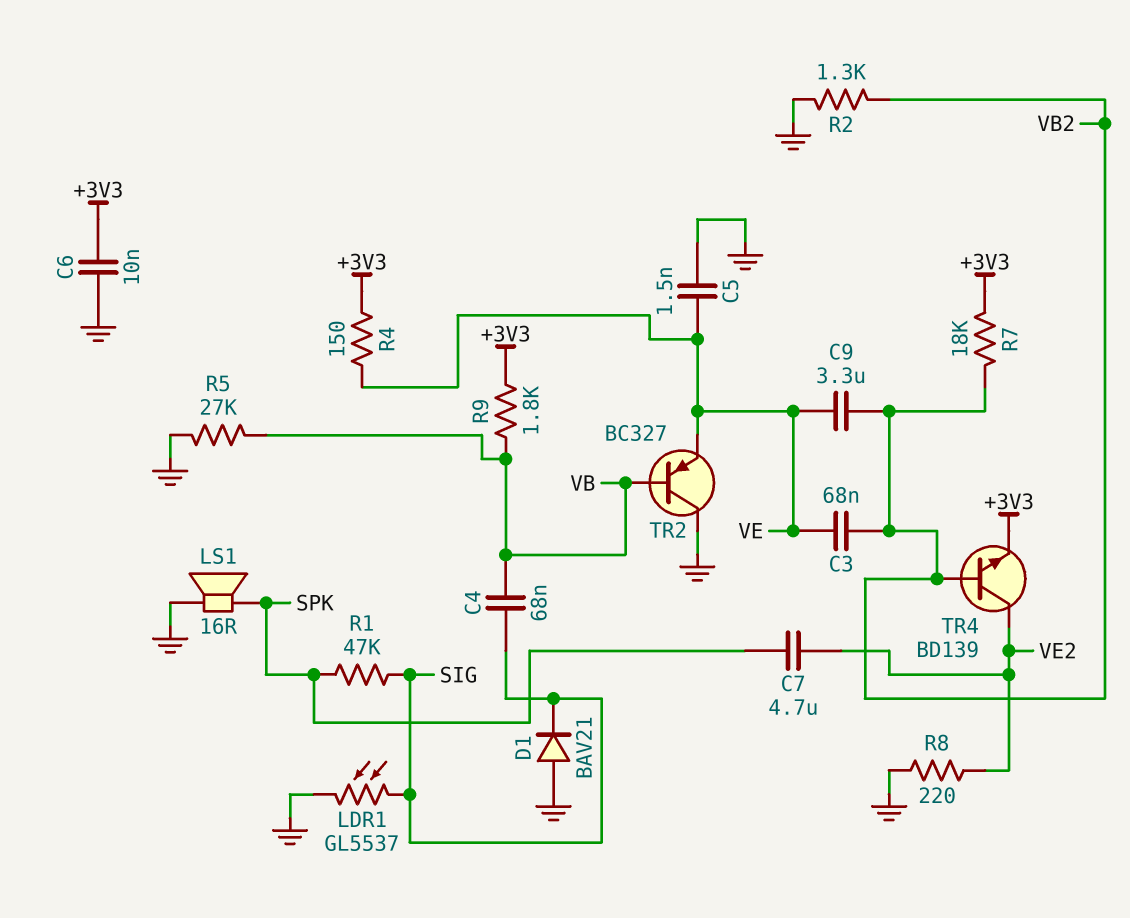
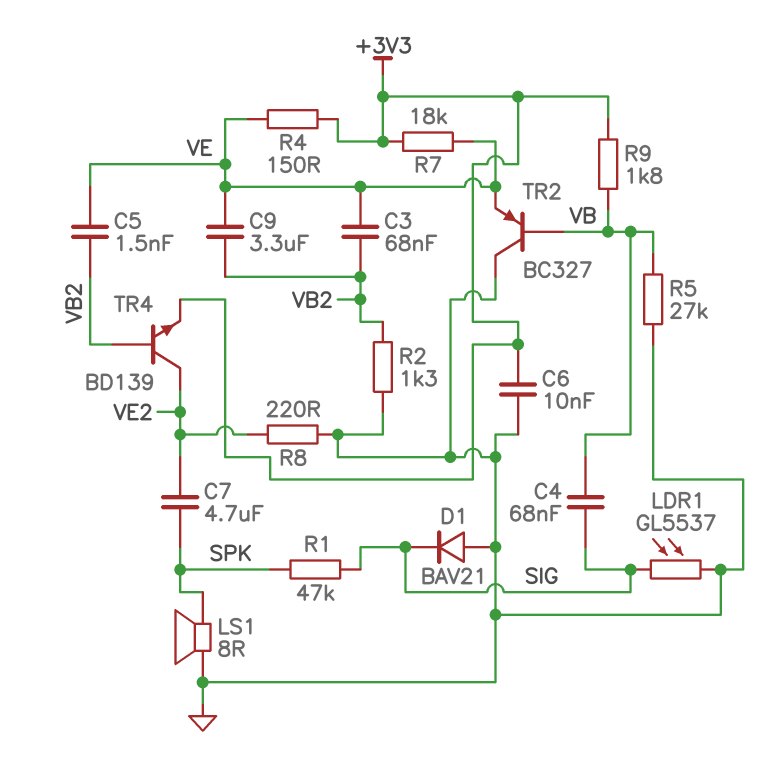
C5: 1.5nF (GND, VE) -> 1.5nF (VB2, VE)
LS1: speaker 16R (GND, SPK) -> speaker 8R (GND, SPK)
R7: 18k (+3V3, VB2) -> 18k (+3V3, VE)

